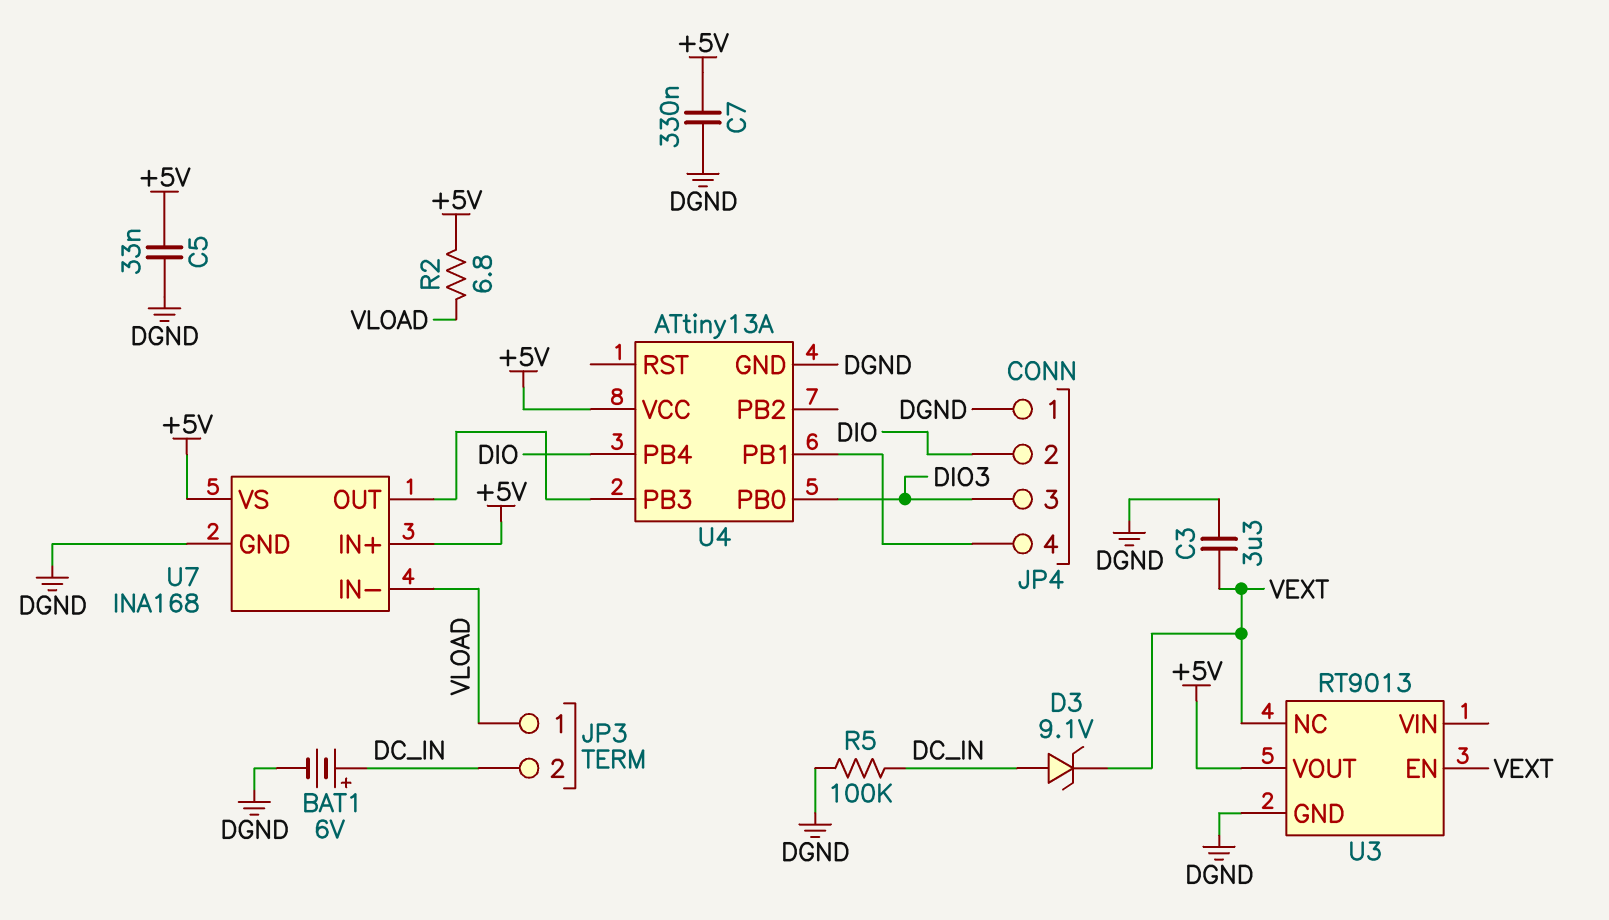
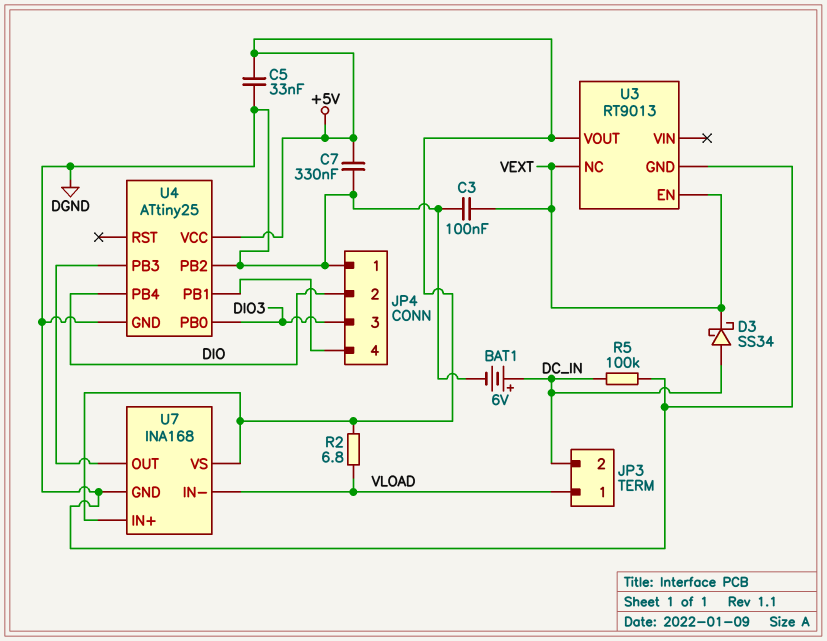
C3: 3.3uF (DGND, VEXT) -> 100nF (DGND, VEXT)
D3: zener 9.1V (A DC_IN, K VEXT) -> schottky SS34 (A DC_IN, K VEXT)
U4: ATtiny13A -> ATtiny25
U4 pin PB2: none -> DGND

